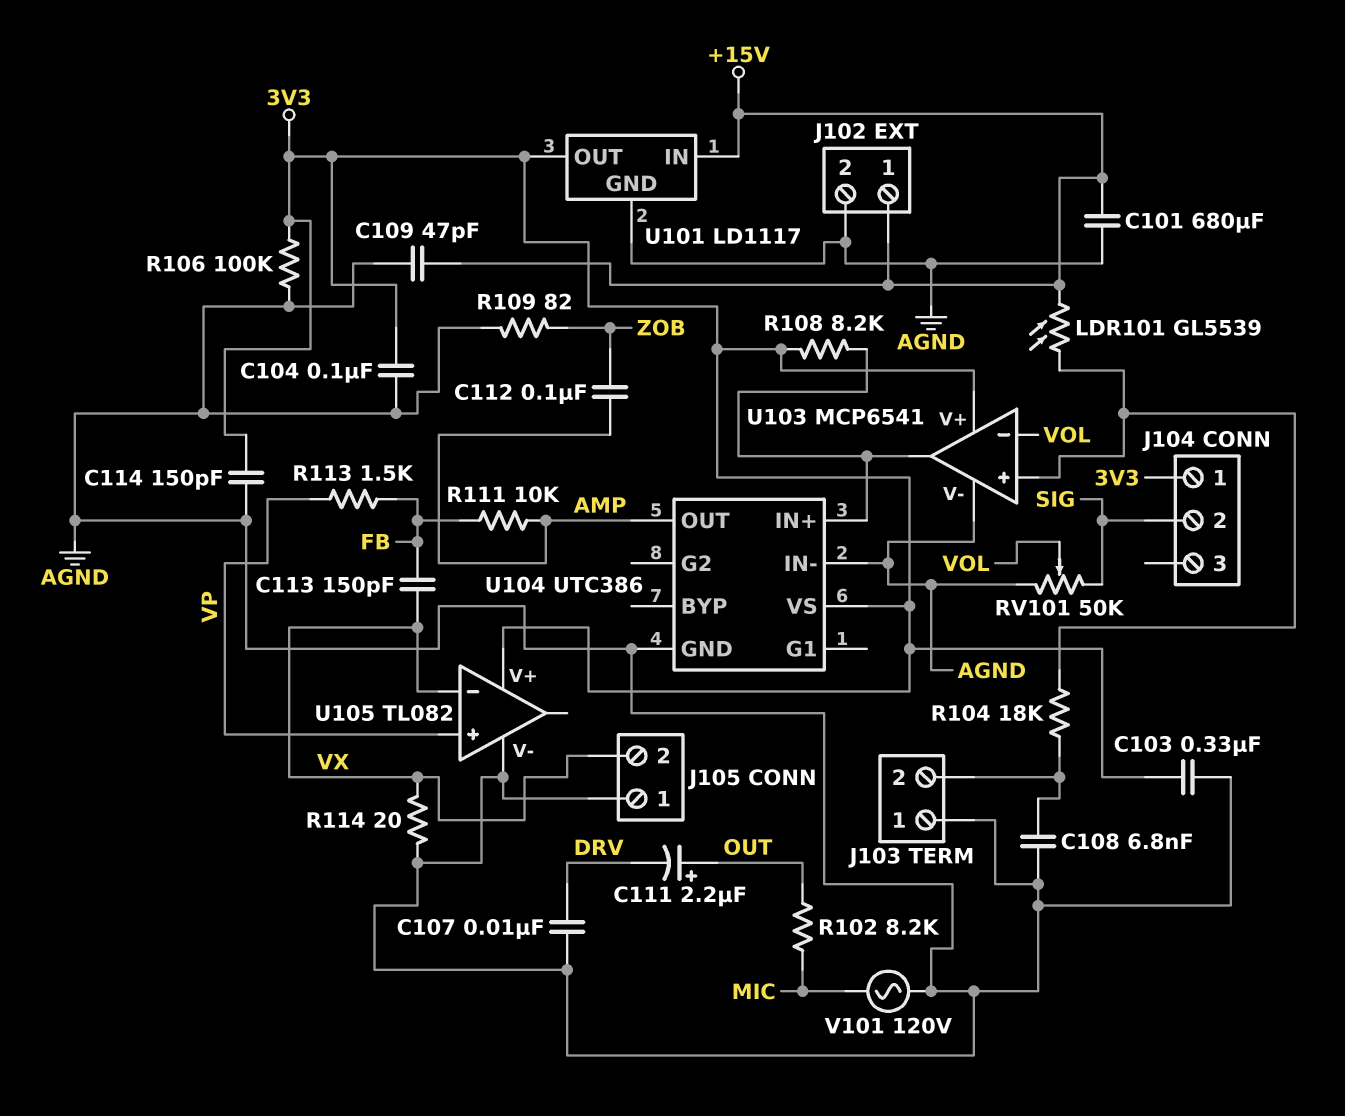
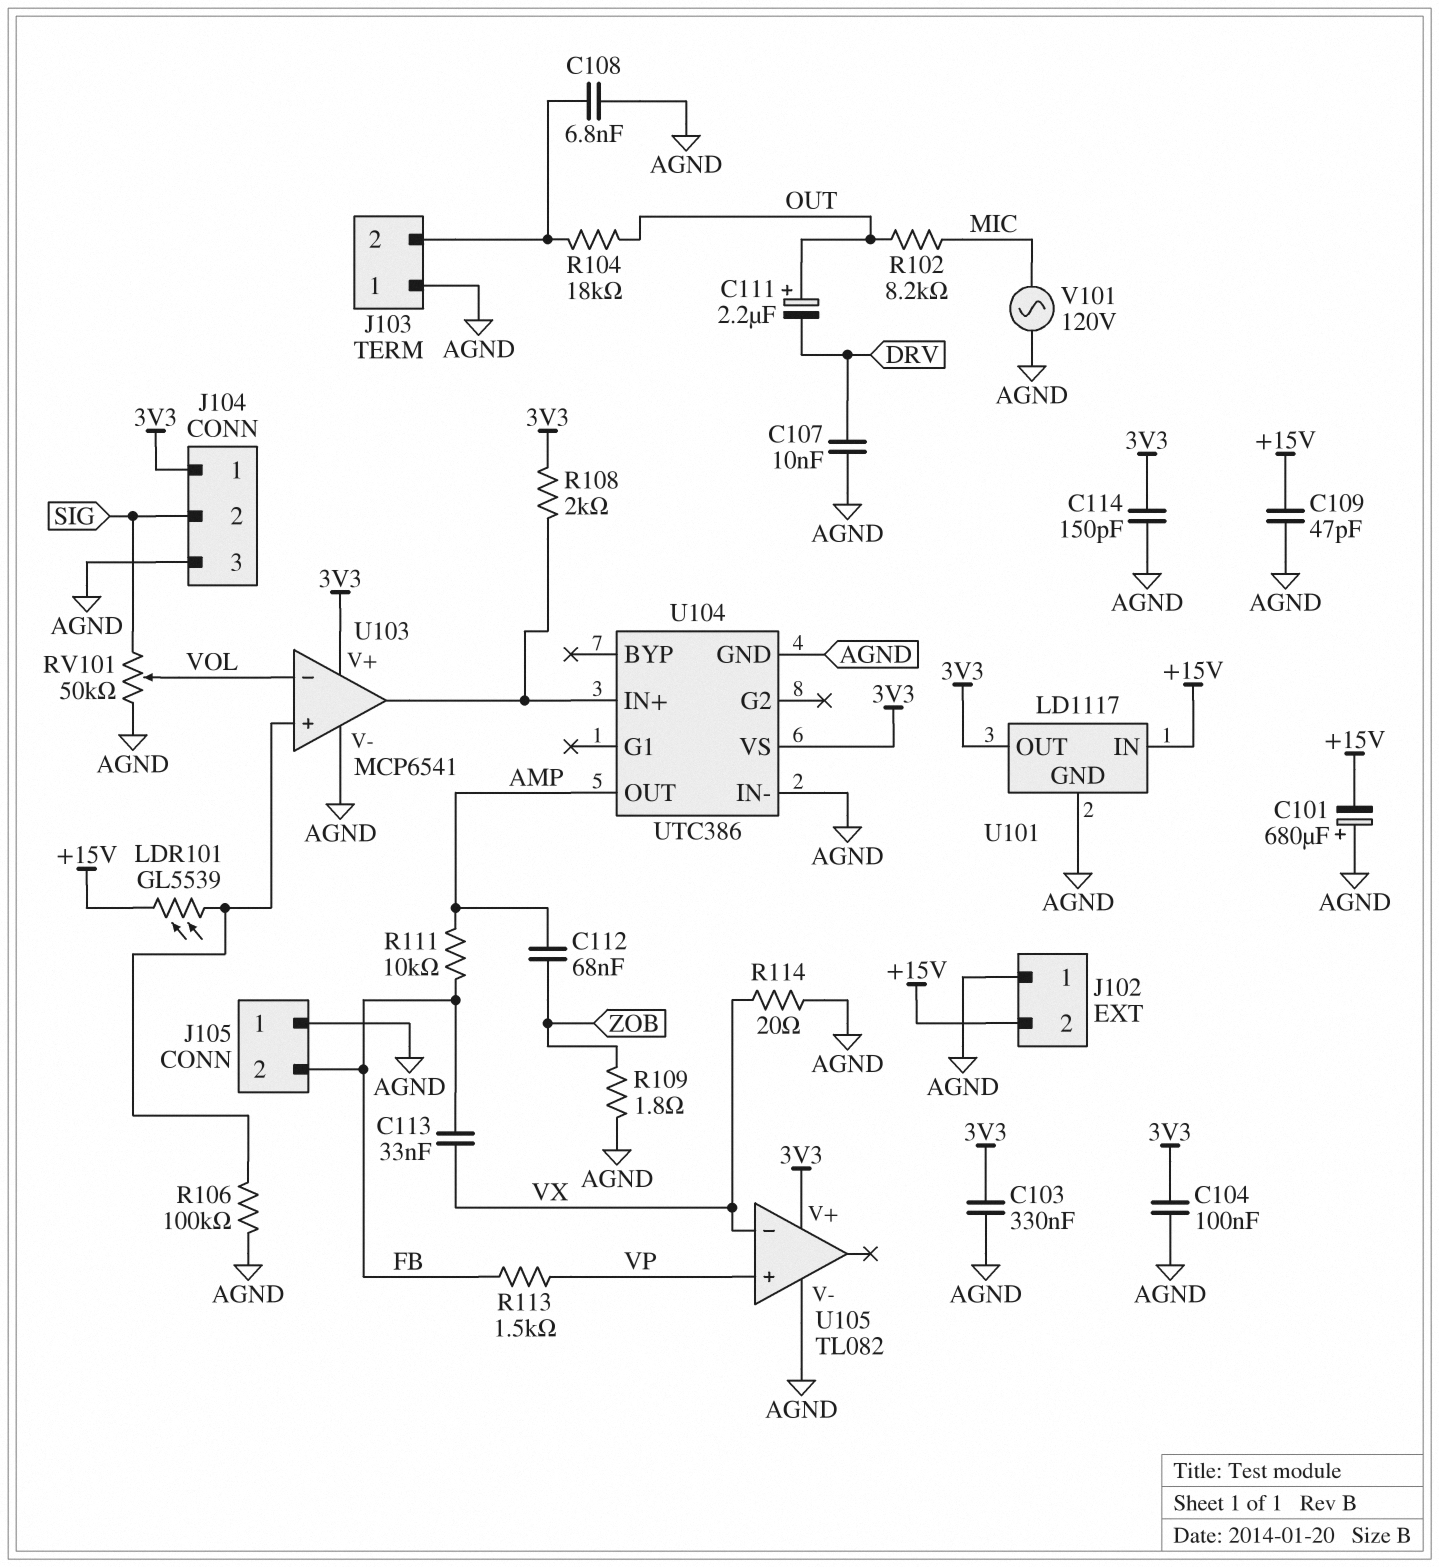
C101: 680uF (+15V, AGND) -> 680uF (plus AGND, minus +15V)
C112: 100nF (AMP, ZOB) -> 68nF (AMP, ZOB)
C113: 150pF (FB, VX) -> 33nF (FB, VX)
J102 pin 1: +15V -> AGND
J102 pin 2: AGND -> +15V
J104 pin 3: none -> AGND
J105 pin 2: VX -> FB
R104: 18k (J103/2, U103/in+) -> 18k (J103/2, OUT)
R106: 100k (3V3, AGND) -> 100k (AGND, U103/in+)
R108: 8.2k (3V3, U103/out) -> 2k (3V3, U103/out)
R109: 82 (AGND, ZOB) -> 1.8 (AGND, ZOB)

